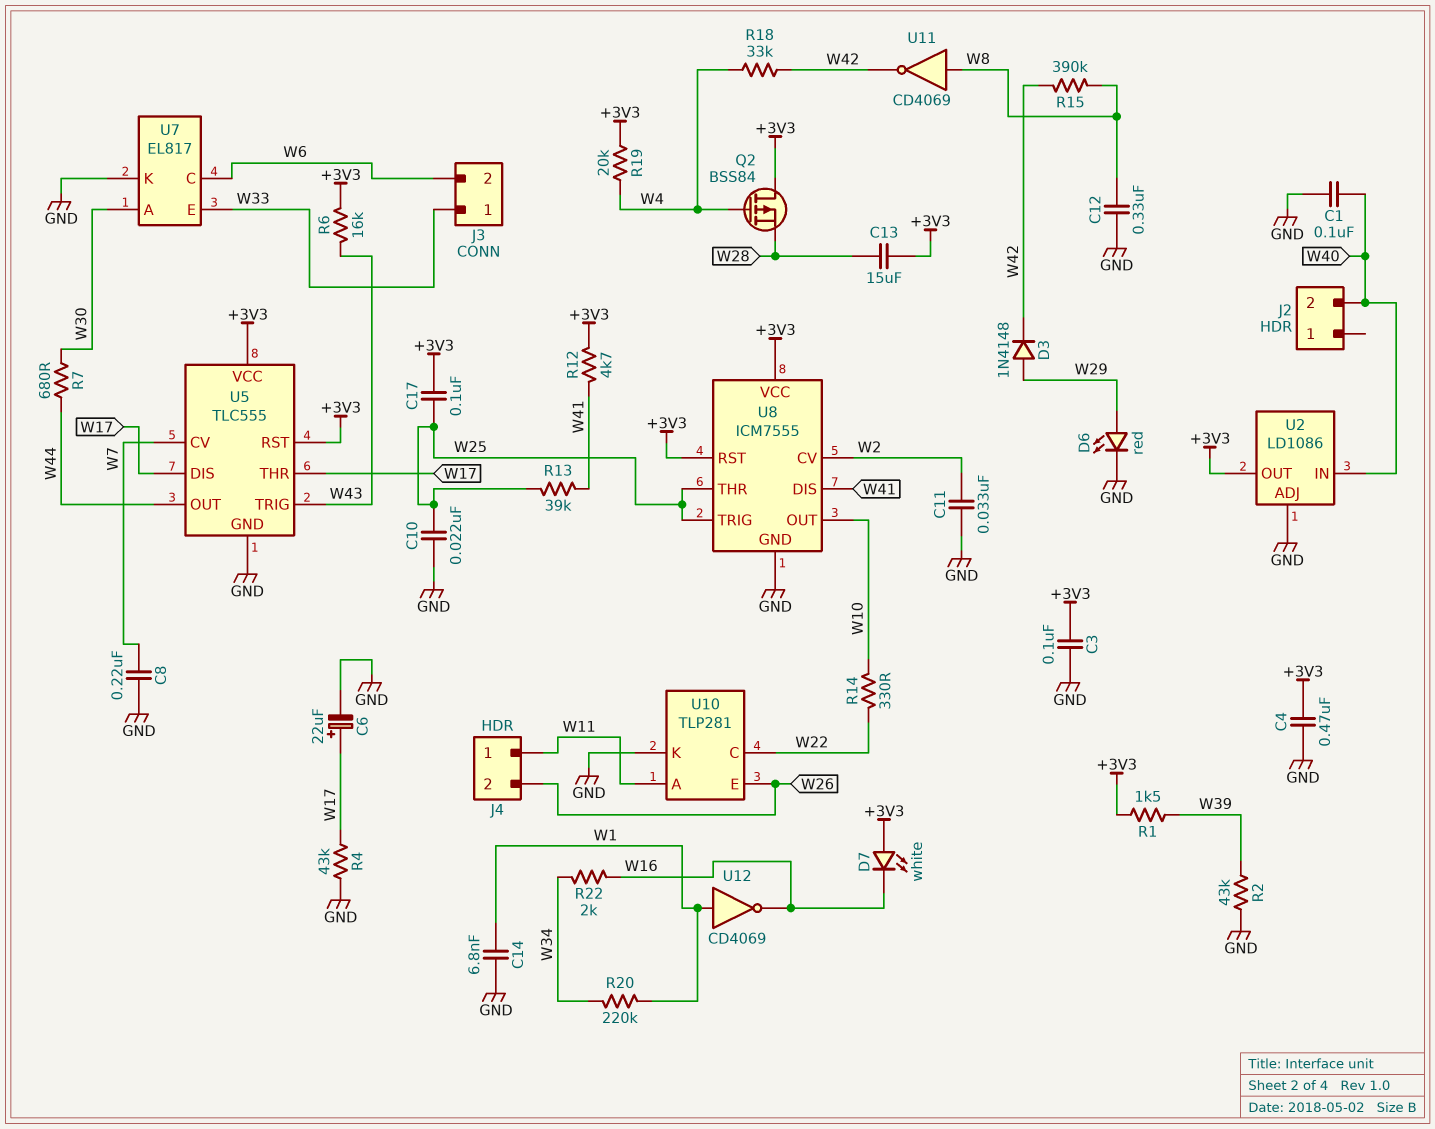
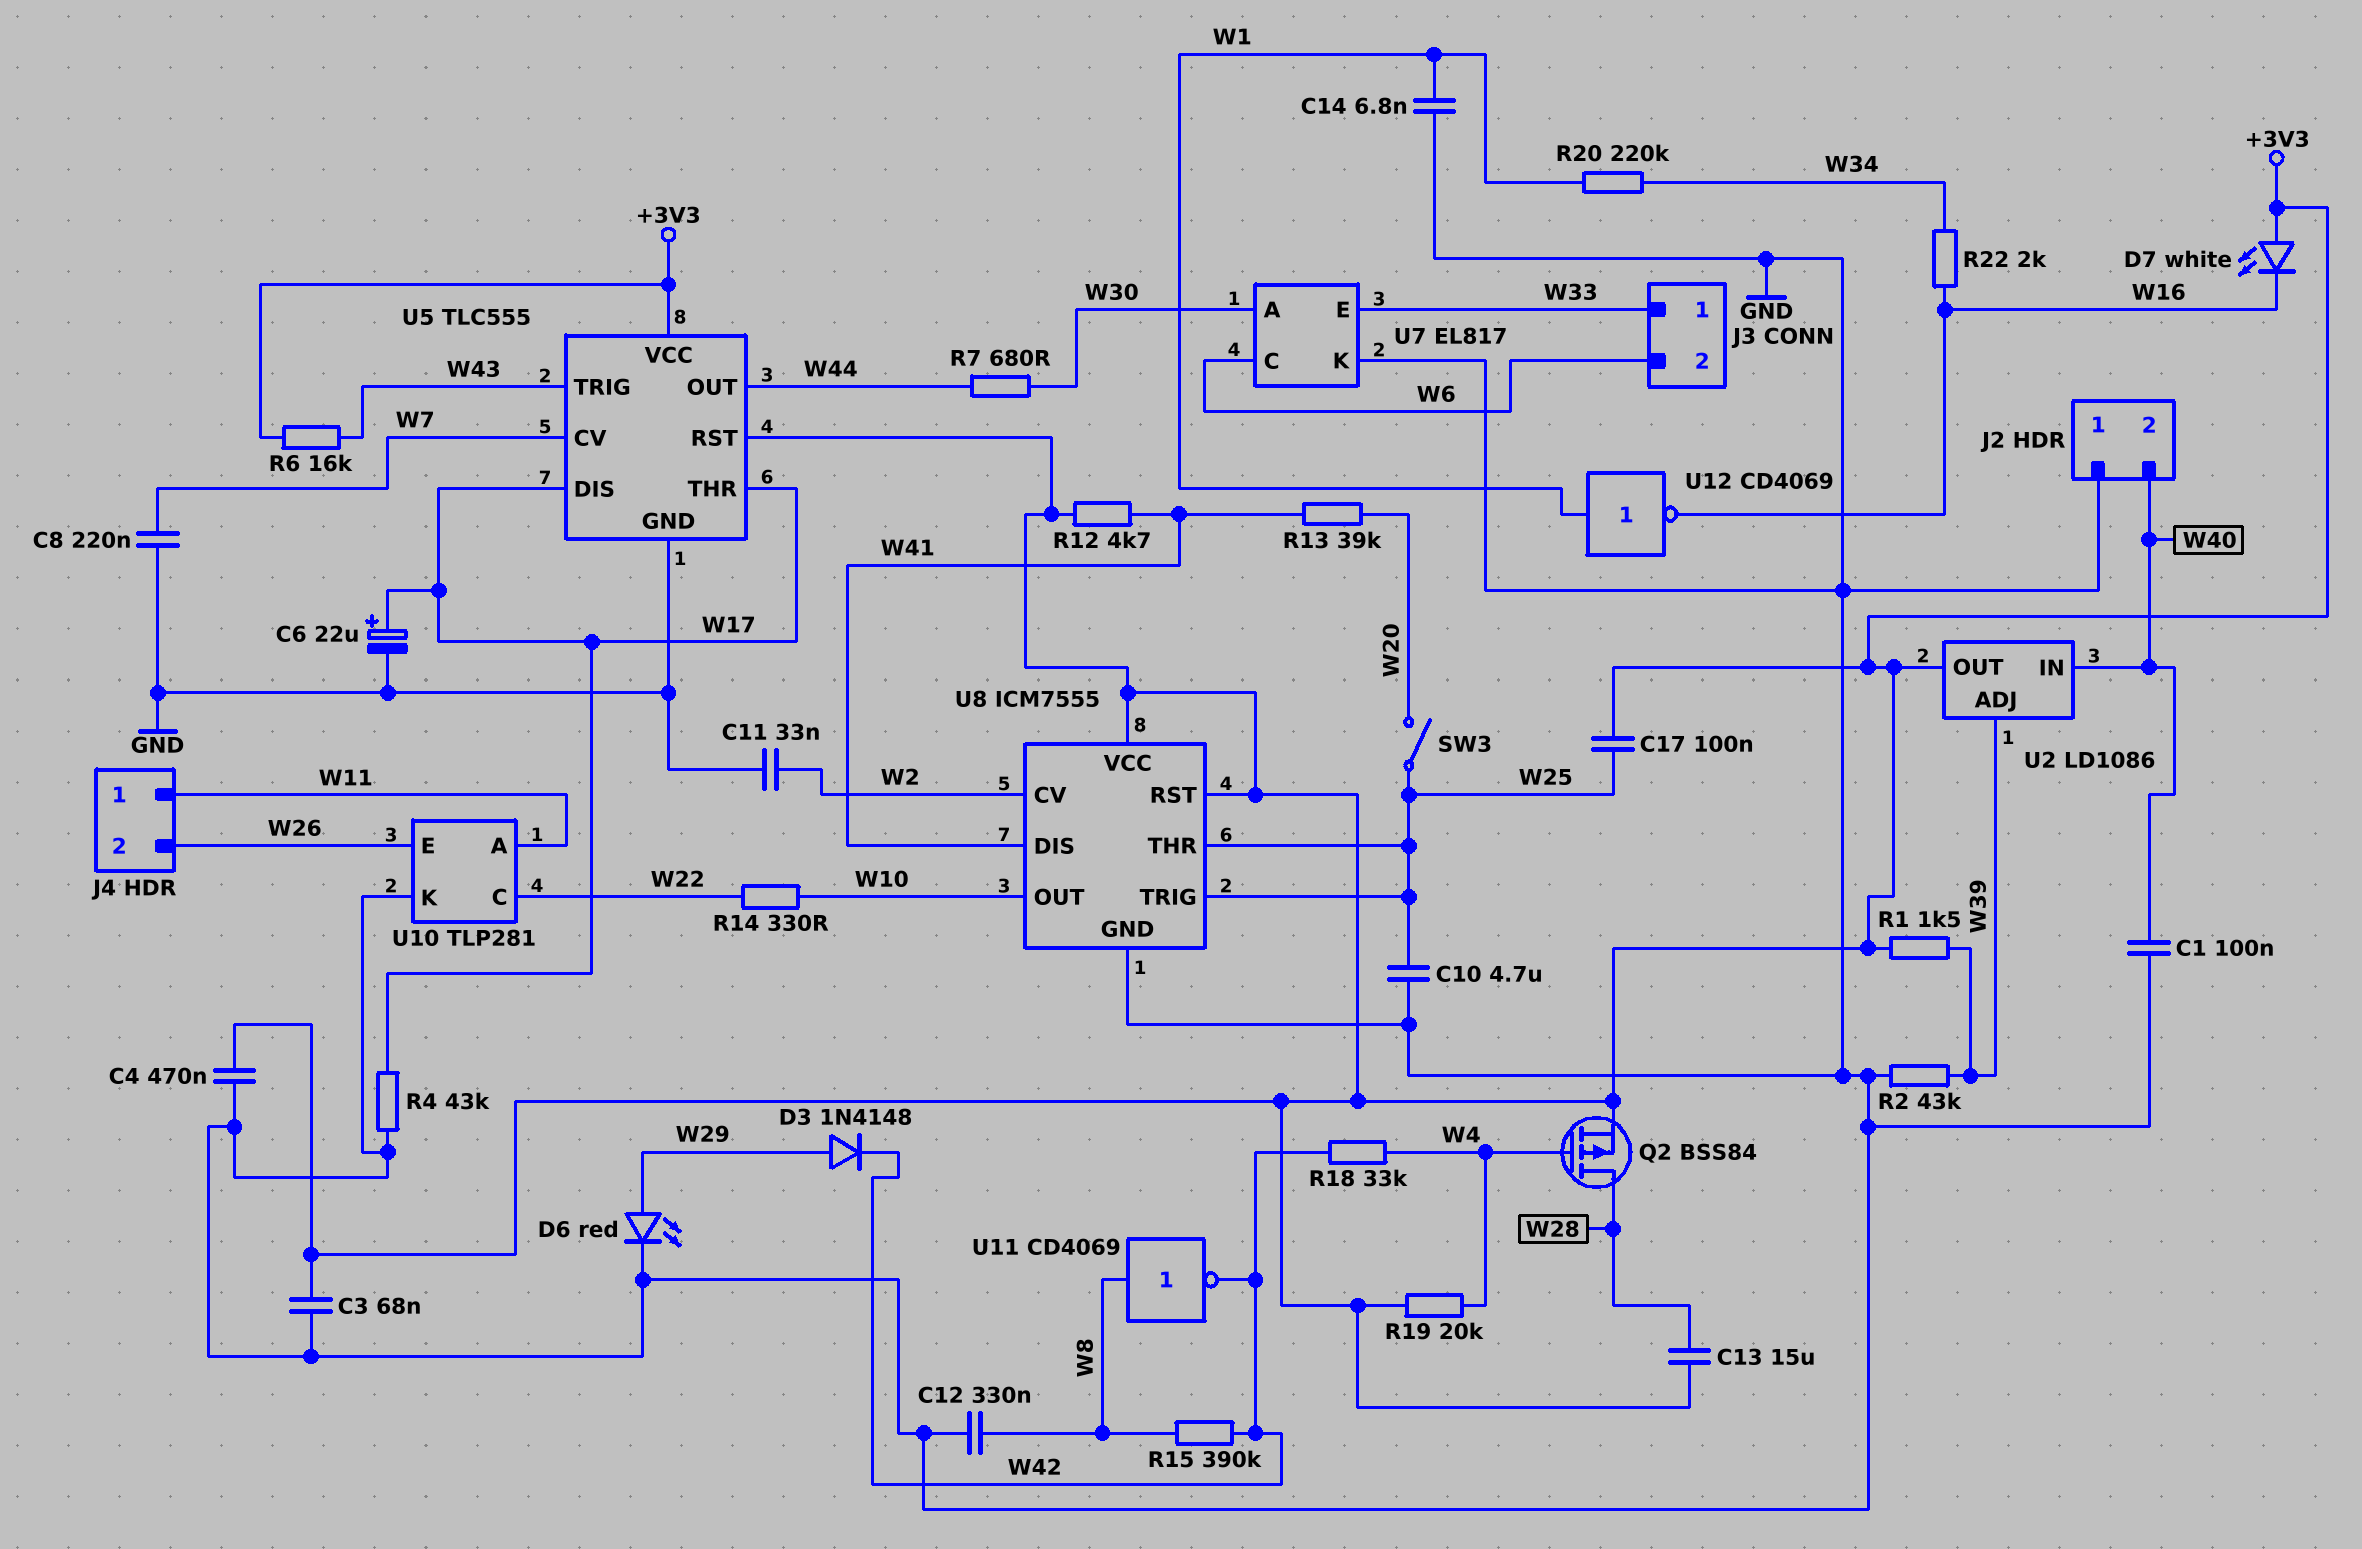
C3: 100nF (+3V3, GND) -> 68nF (+3V3, GND)
C10: 22nF (GND, W25) -> 4.7uF (GND, W25)
J2 pin 1: none -> GND
Q2: PMOS BSS84 (G W4, D +3V3, S W28) -> PMOS BSS84 (G W4, D W28, S +3V3)
R13: 39k (W25, W41) -> 39k (W20, W41)
SW3: none -> switch (W20, W25)
U2 pin ADJ: GND -> W39

